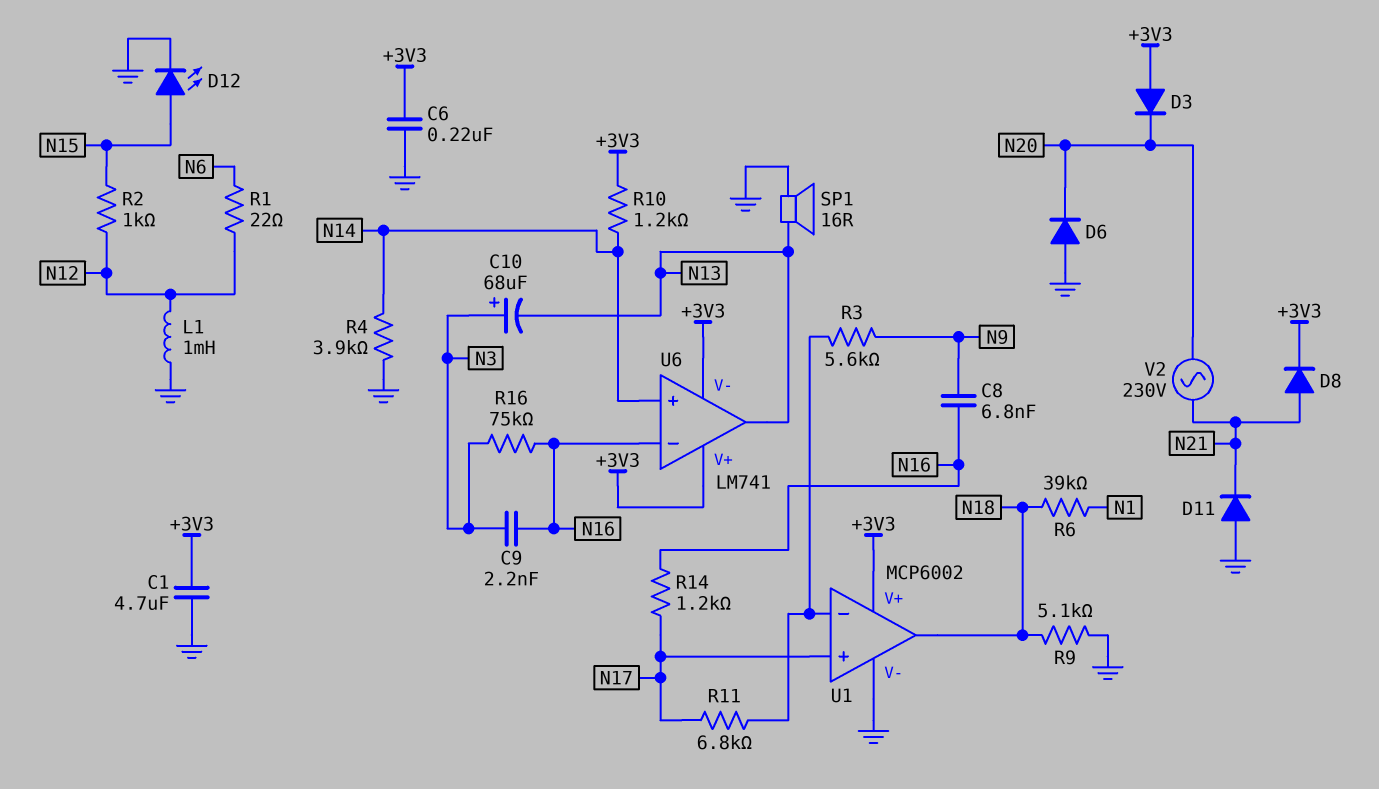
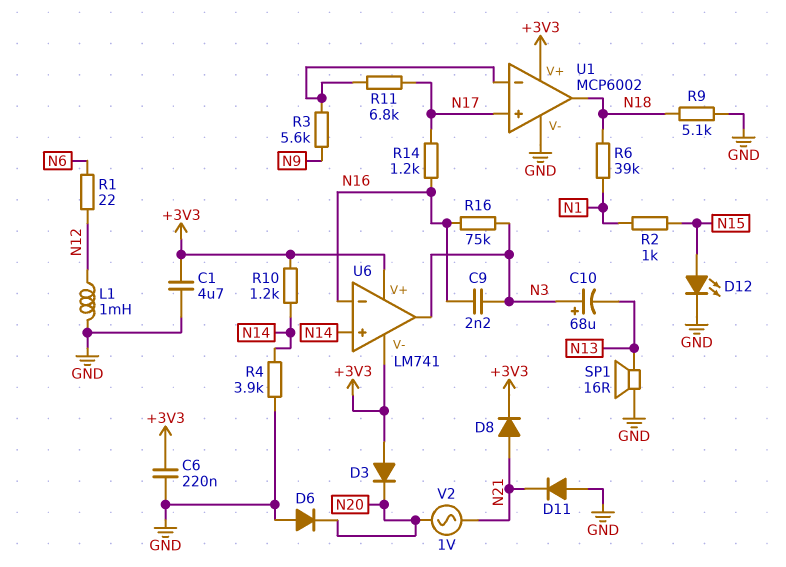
C8: 6.8nF (N9, N16) -> none
R2: 1k (N12, N15) -> 1k (N1, N15)
U6 pin out: N13 -> N3
V2: AC 230V (N20, N21) -> AC 1V (N20, N21)

